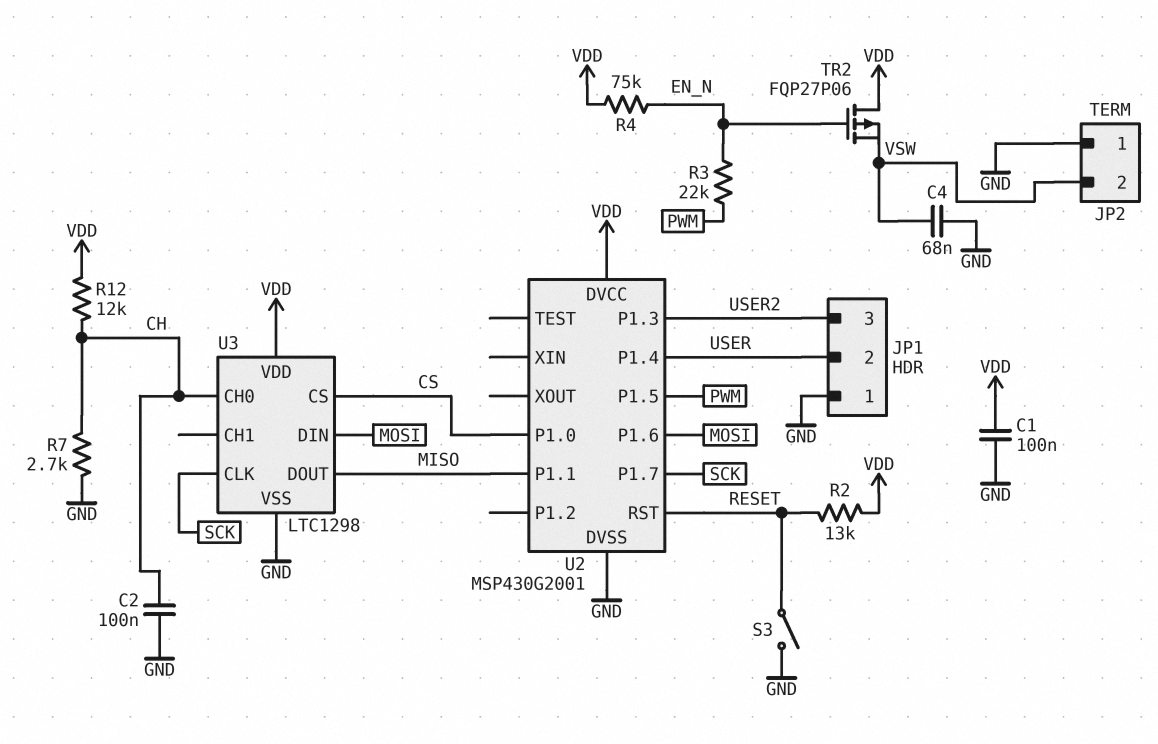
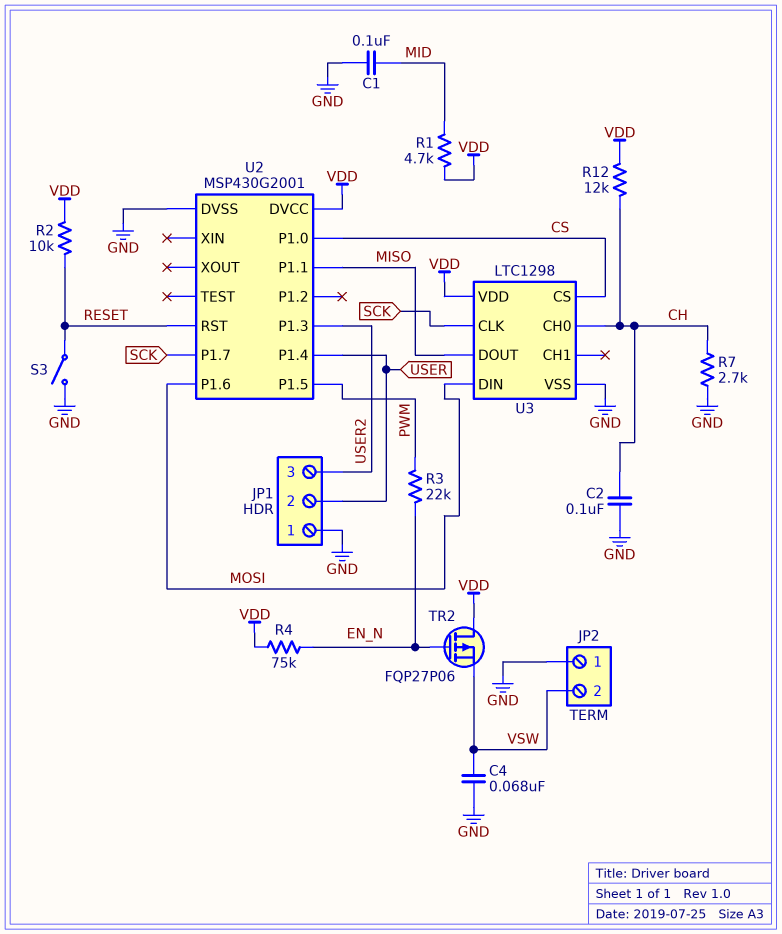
C1: 100nF (GND, VDD) -> 100nF (GND, MID)
R1: none -> 4.7k (MID, VDD)
R2: 13k (RESET, VDD) -> 10k (RESET, VDD)

